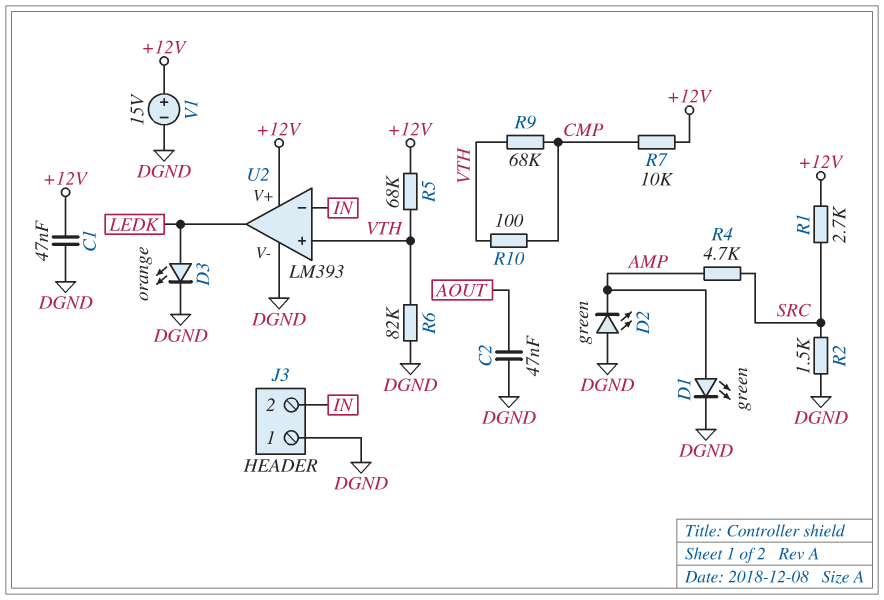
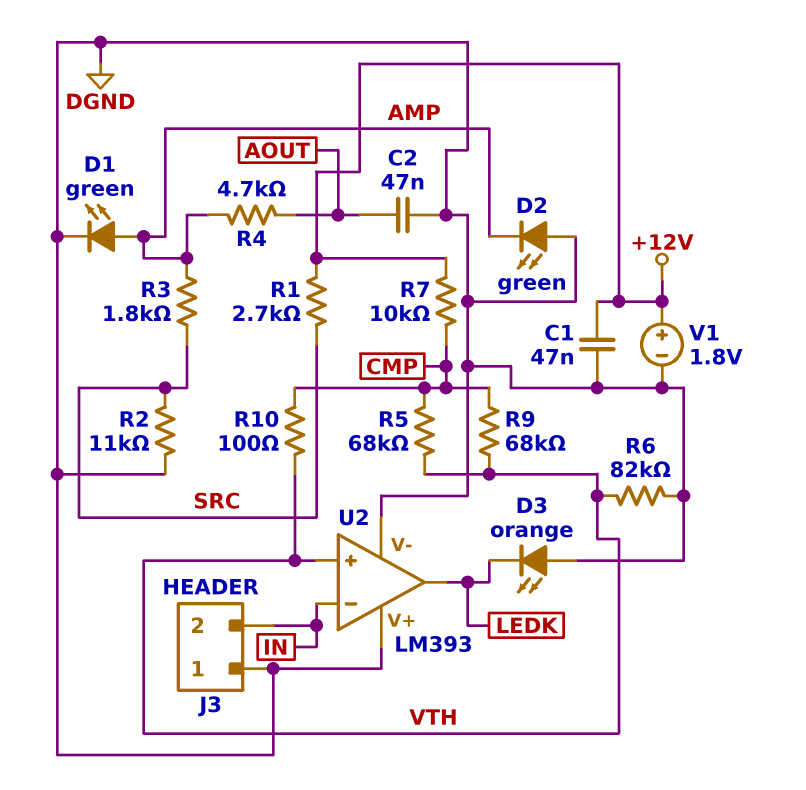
D3: LED orange (A LEDK, K DGND) -> LED orange (A DGND, K LEDK)
R2: 1.5k (DGND, SRC) -> 11k (DGND, SRC)
R3: none -> 1.8k (AMP, SRC)
R4: 4.7k (AMP, SRC) -> 4.7k (AMP, AOUT)
R5: 68k (+12V, VTH) -> 68k (CMP, VTH)
U2 pin V+: +12V -> DGND
V1: 15V (plus +12V, minus DGND) -> 1.8V (plus +12V, minus DGND)

